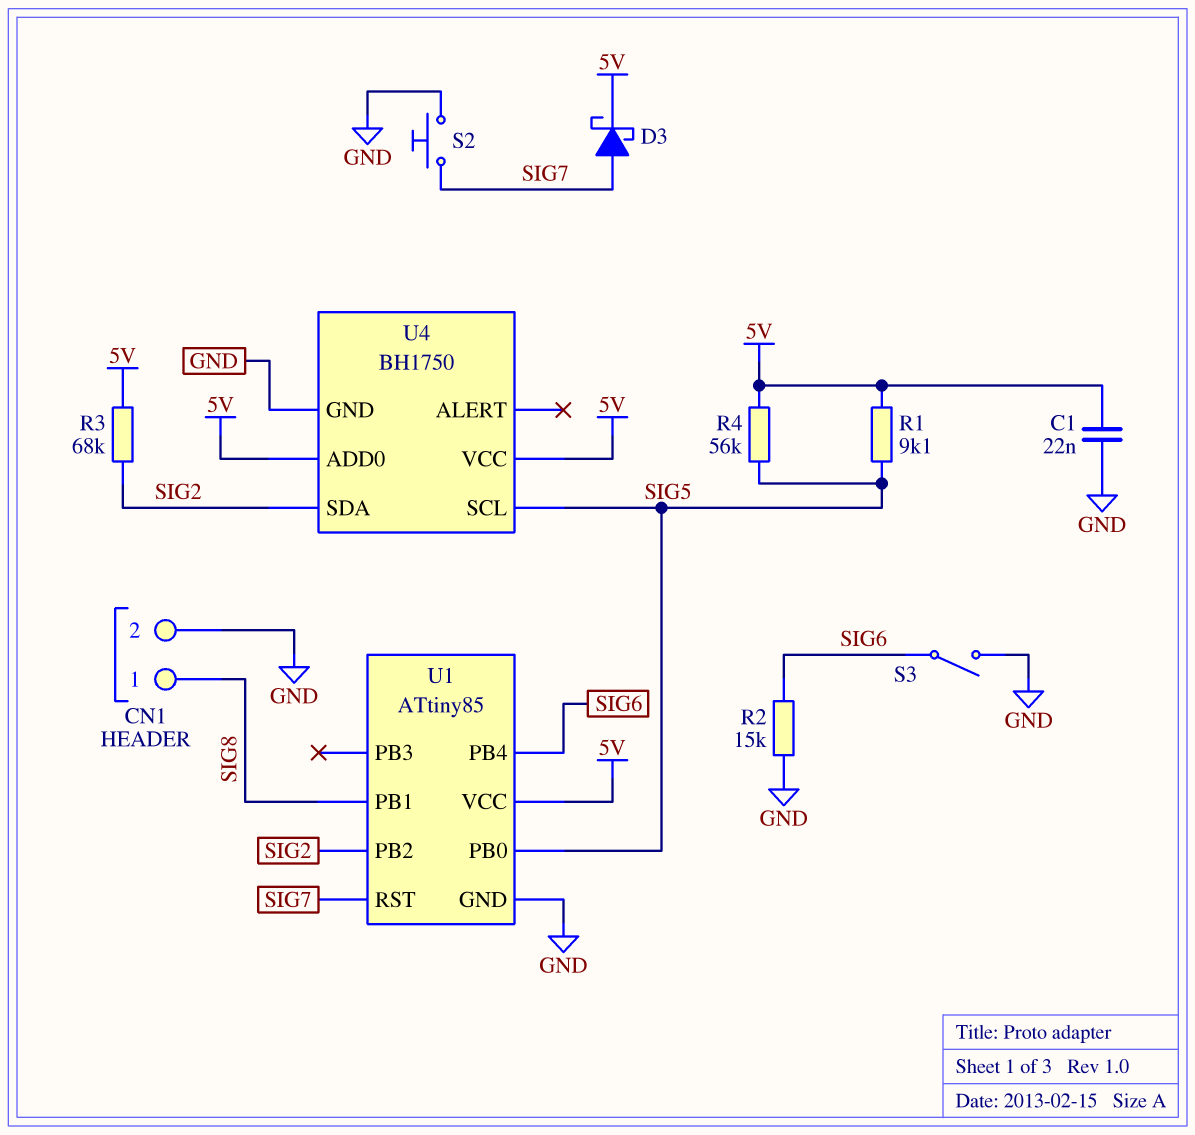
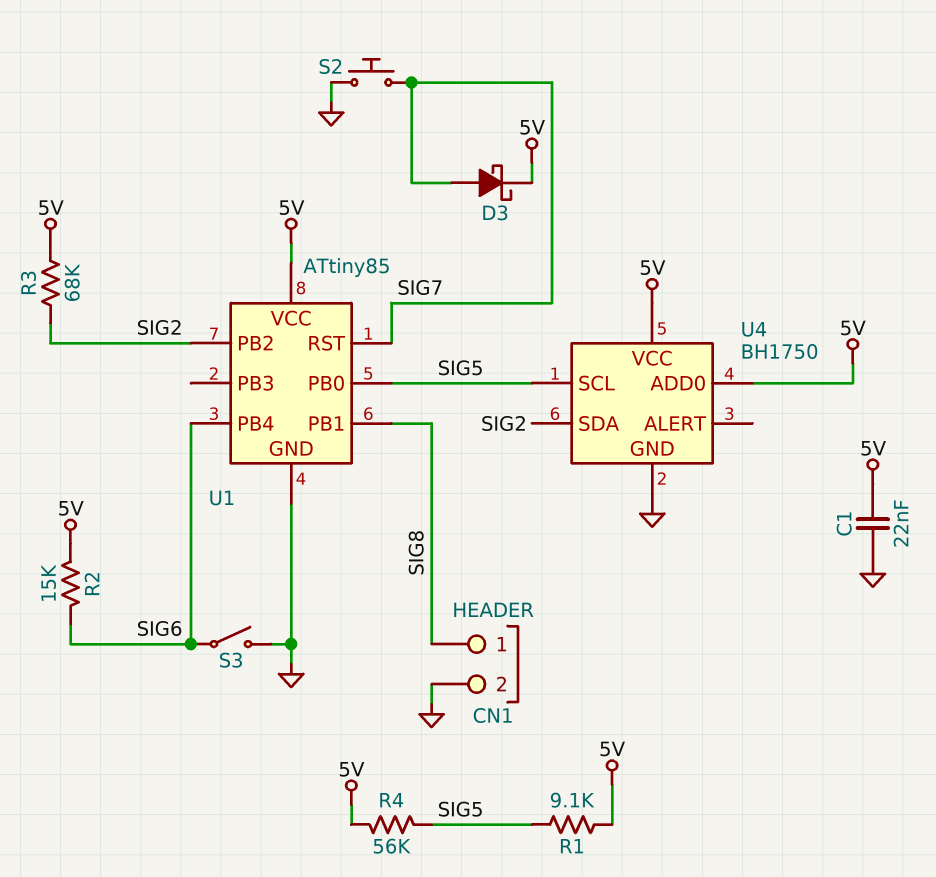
R2: 15k (GND, SIG6) -> 15k (5V, SIG6)

